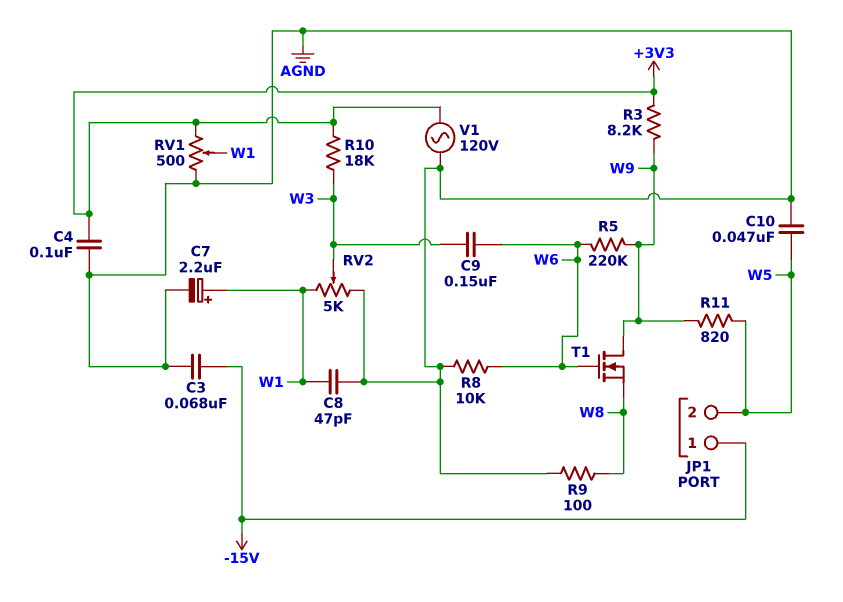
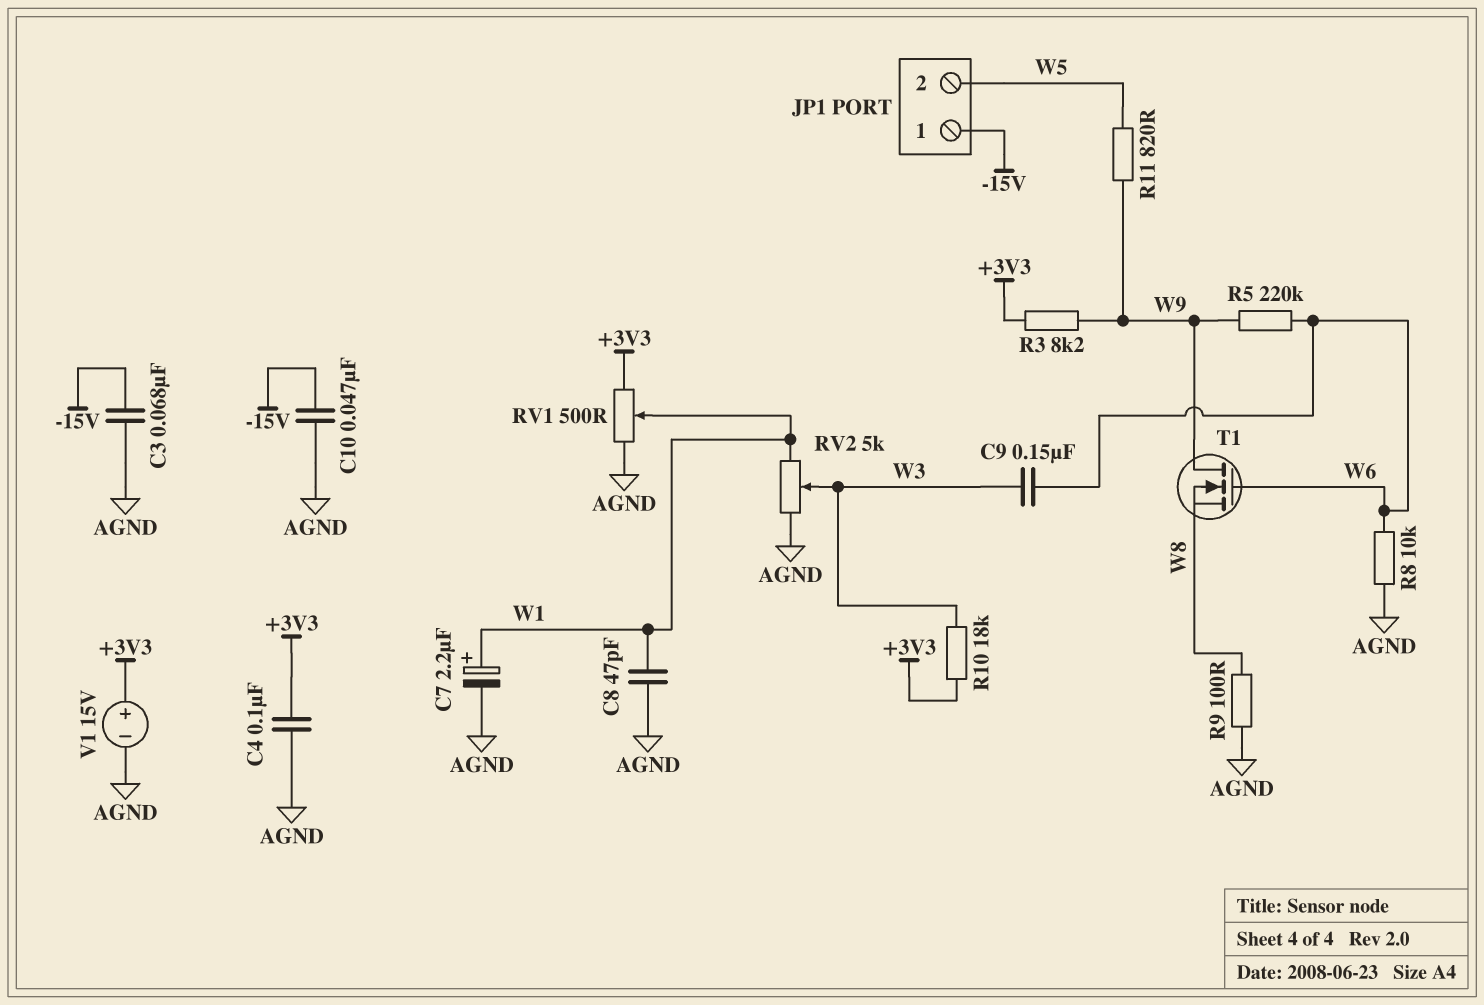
C10: 47nF (AGND, W5) -> 47nF (-15V, AGND)
V1: AC 120V (+3V3, AGND) -> 15V (plus +3V3, minus AGND)

